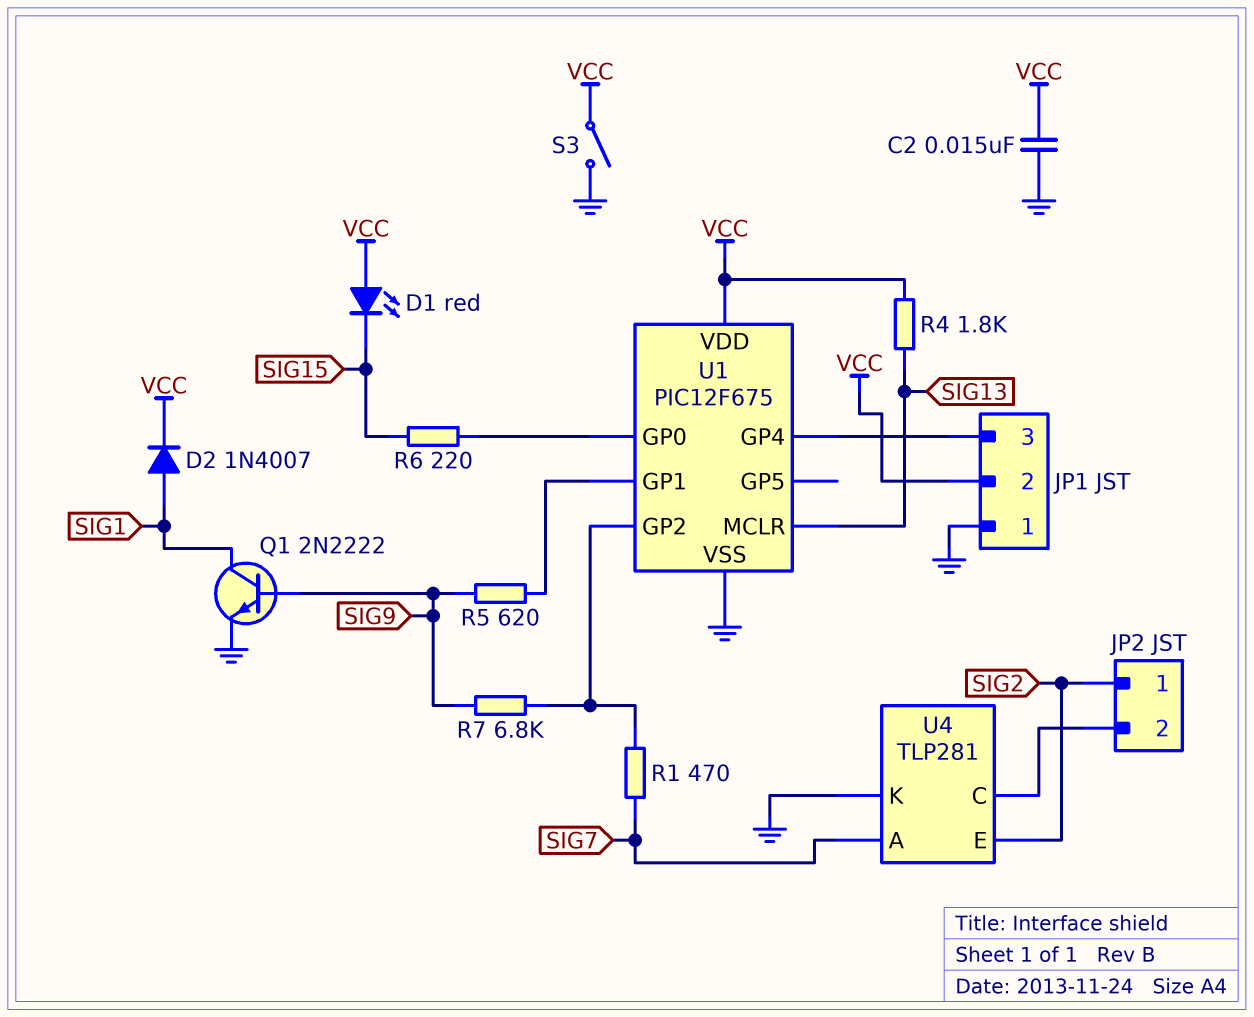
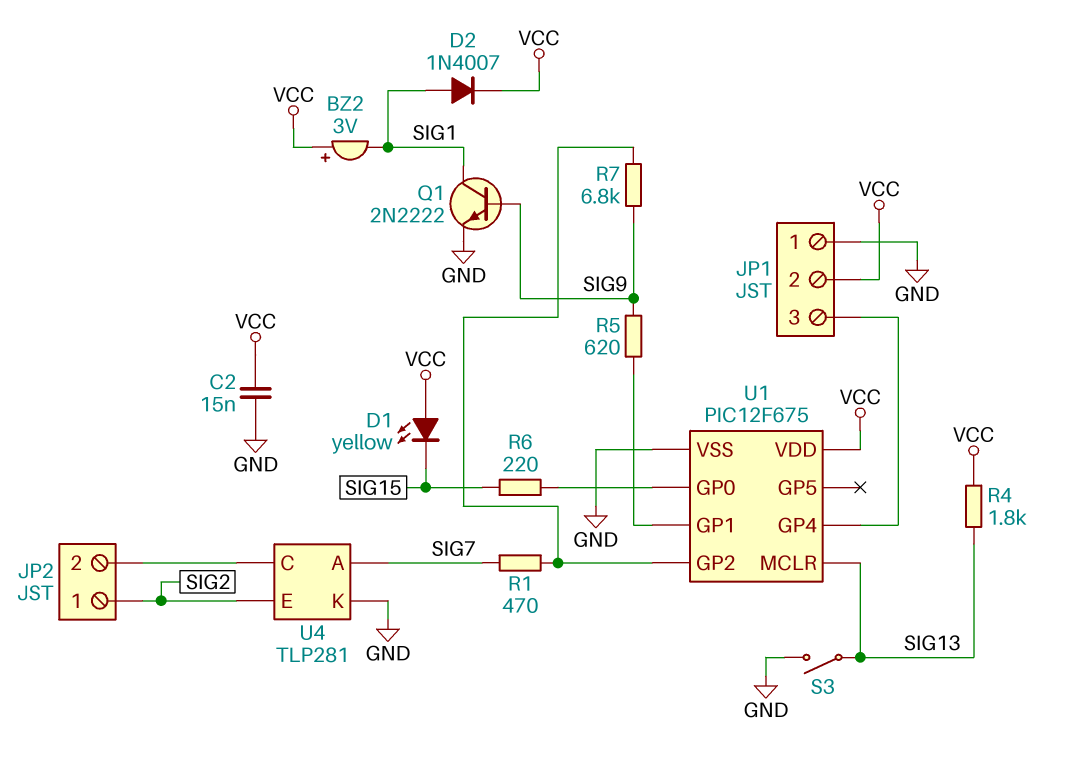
BZ2: none -> buzzer 3V (plus VCC, minus SIG1)
D1: LED red (A VCC, K SIG15) -> LED yellow (A VCC, K SIG15)
S3: switch (GND, VCC) -> switch (GND, SIG13)

